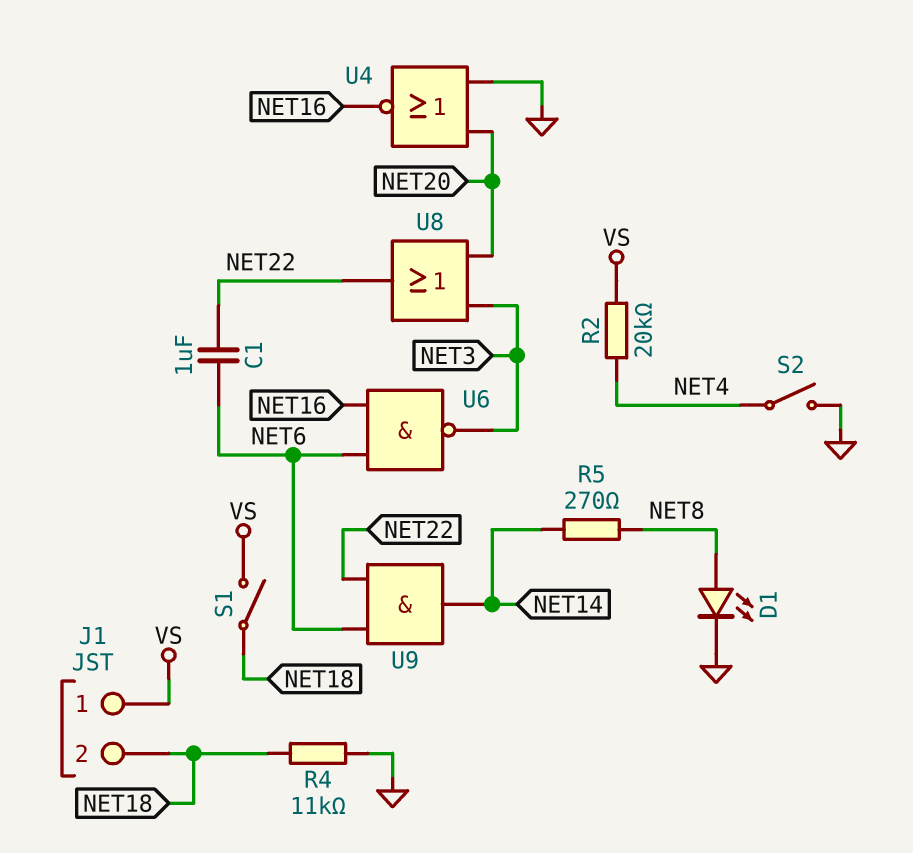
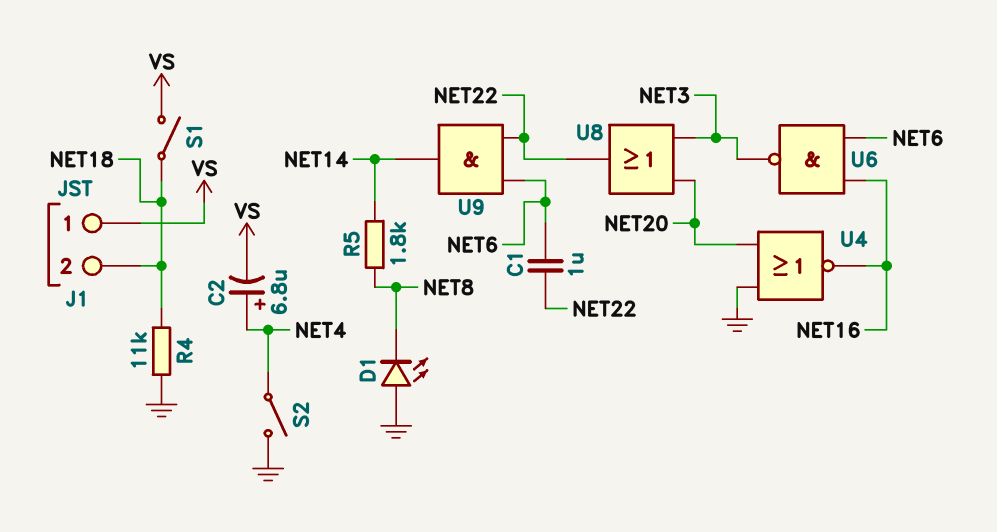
C2: none -> 6.8uF (plus NET4, minus VS)
D1: LED (A NET8, K GND) -> LED (A GND, K NET8)
R2: 20k (NET4, VS) -> none
R5: 270 (NET8, NET14) -> 1.8k (NET8, NET14)

